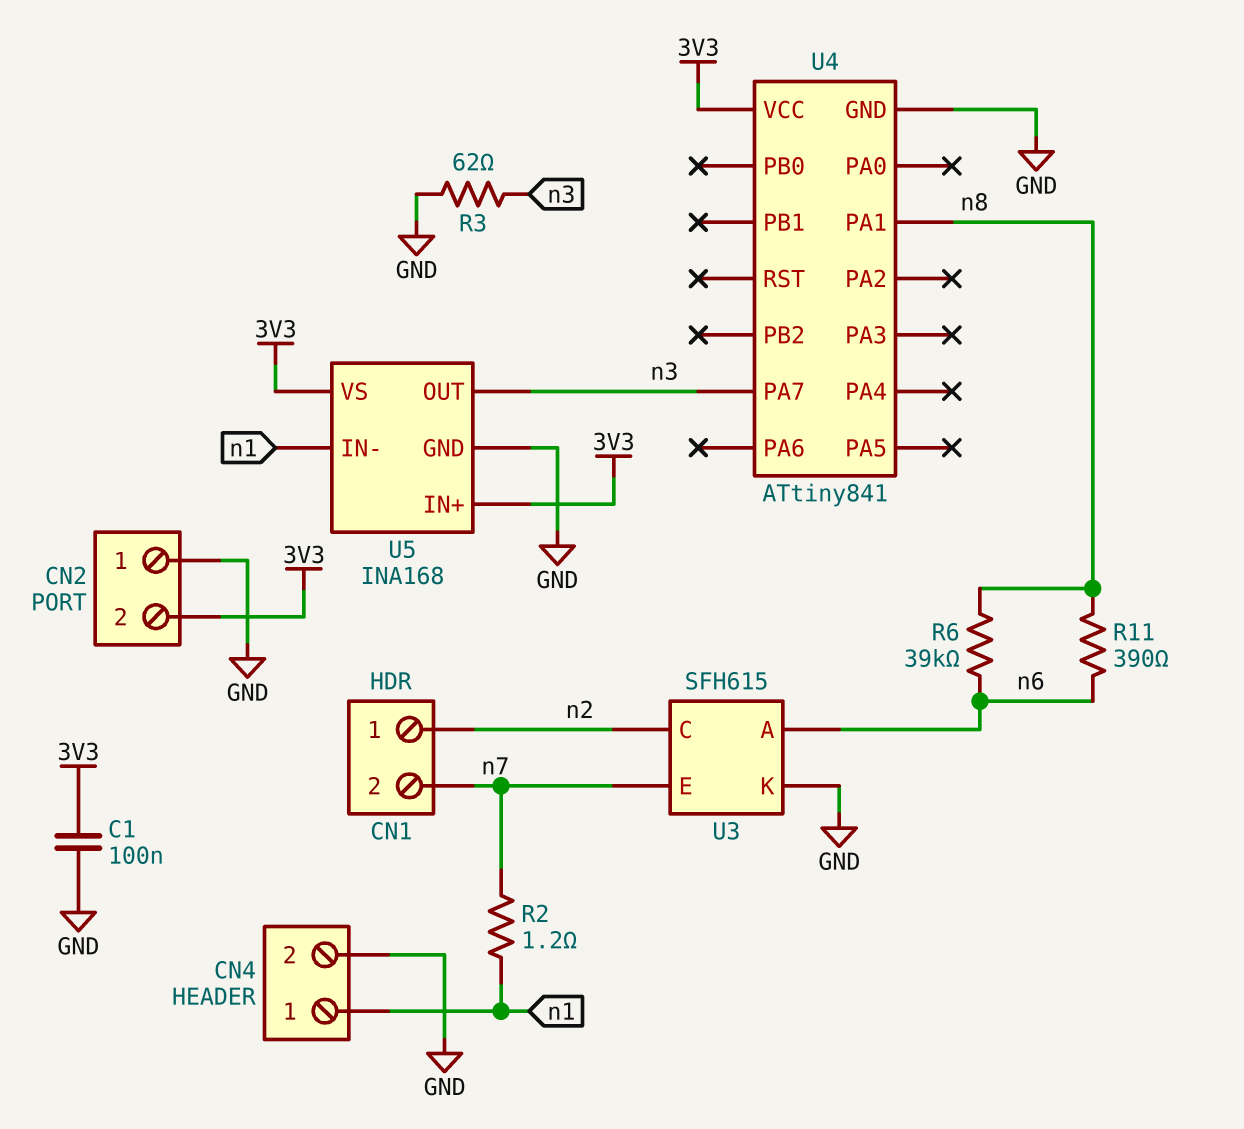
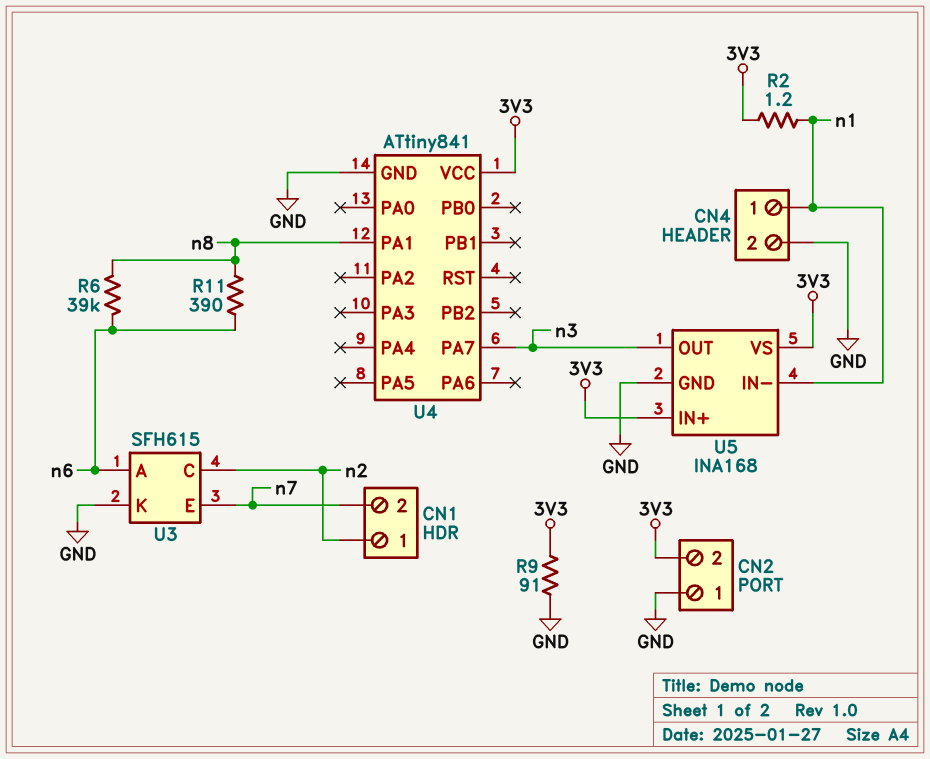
C1: 100nF (3V3, GND) -> none
R2: 1.2 (n1, n7) -> 1.2 (3V3, n1)
R3: 62 (GND, n3) -> none
R9: none -> 91 (3V3, GND)

